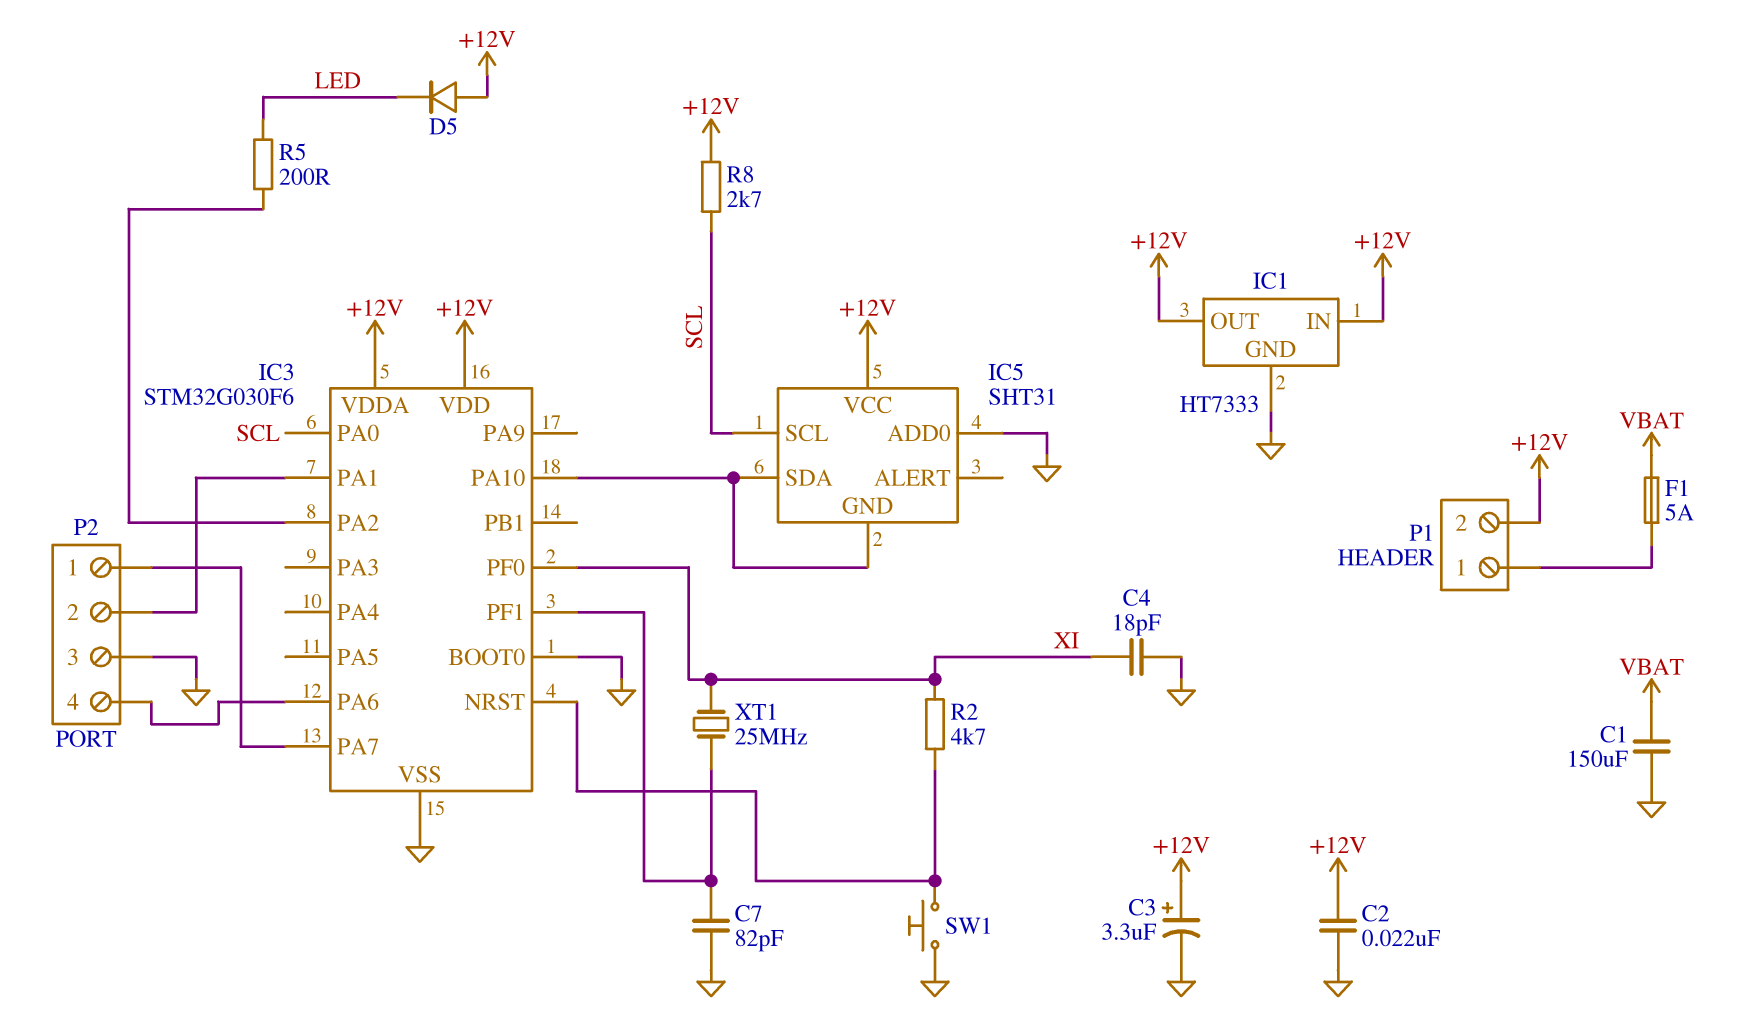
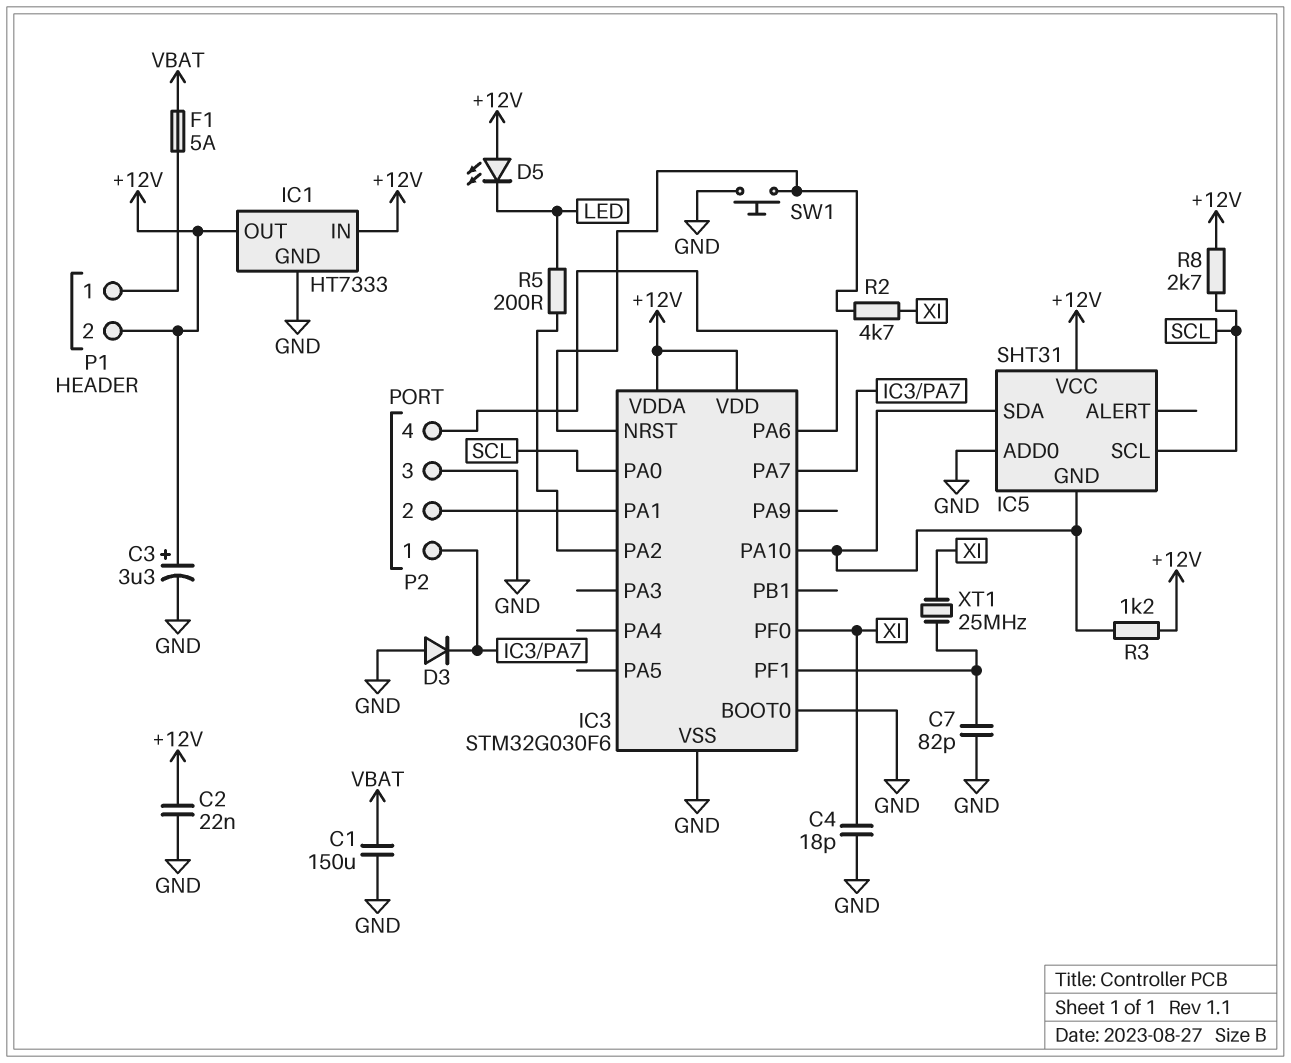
D3: none -> diode (A GND, K IC3/PA7)
D5: diode (A +12V, K LED) -> LED (A +12V, K LED)
R3: none -> 1.2k (+12V, IC3/PA10)

